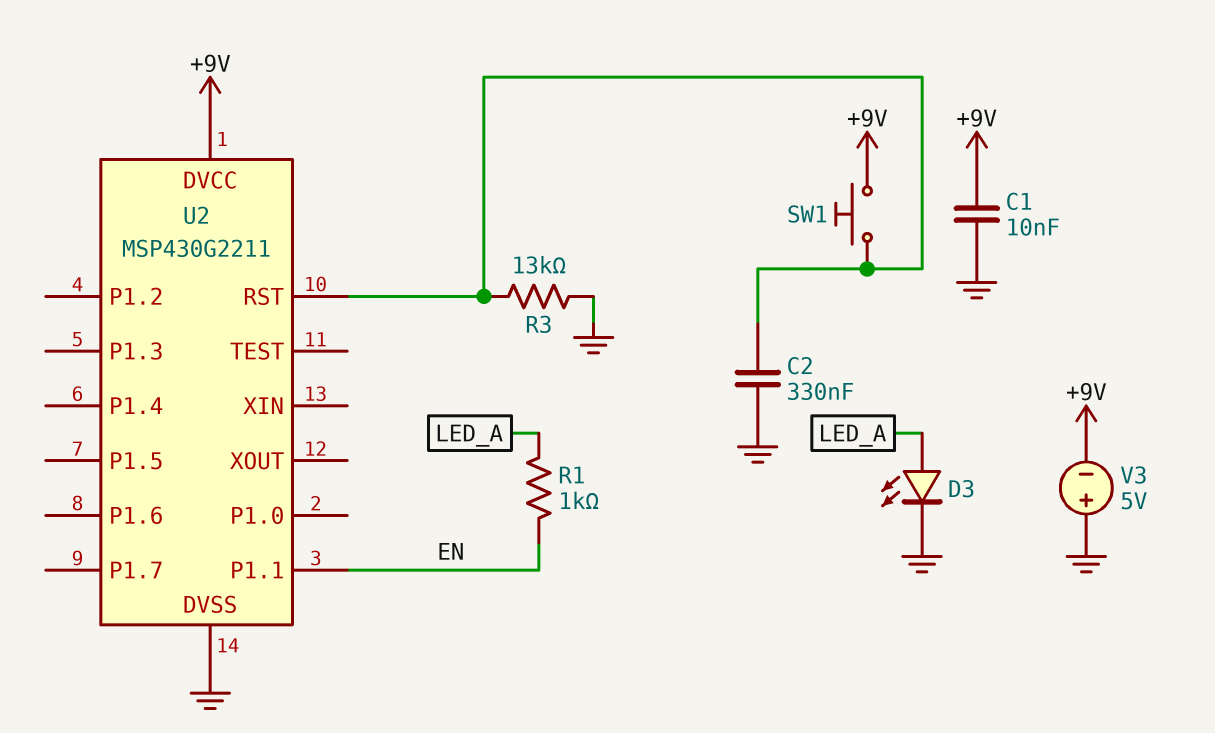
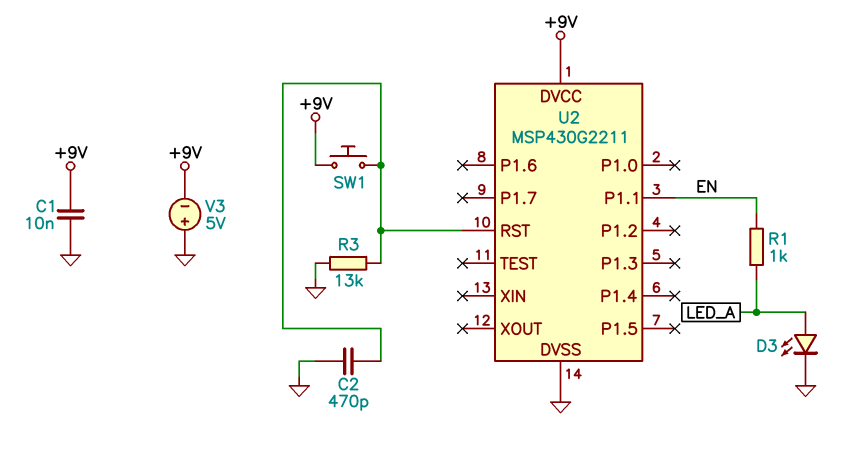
C2: 330nF (GND, U2/RST) -> 470pF (GND, U2/RST)

